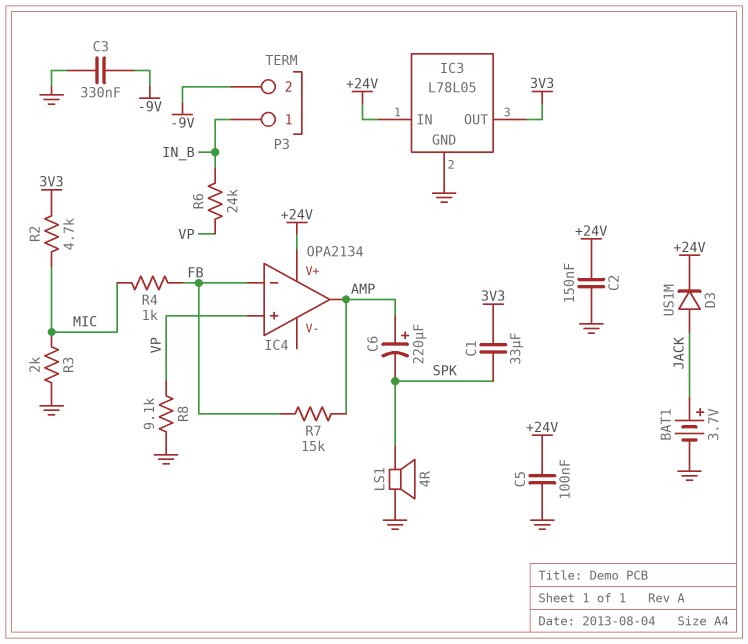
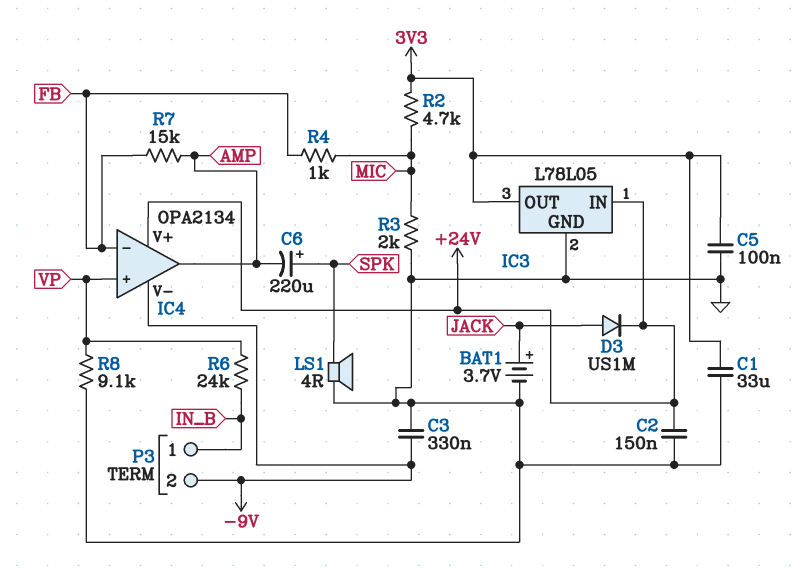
C1: 33uF (3V3, SPK) -> 33uF (3V3, GND)
C5: 100nF (+24V, GND) -> 100nF (3V3, GND)
C6: 220uF (plus AMP, minus SPK) -> 220uF (plus SPK, minus AMP)
IC4 pin V-: none -> -9V

